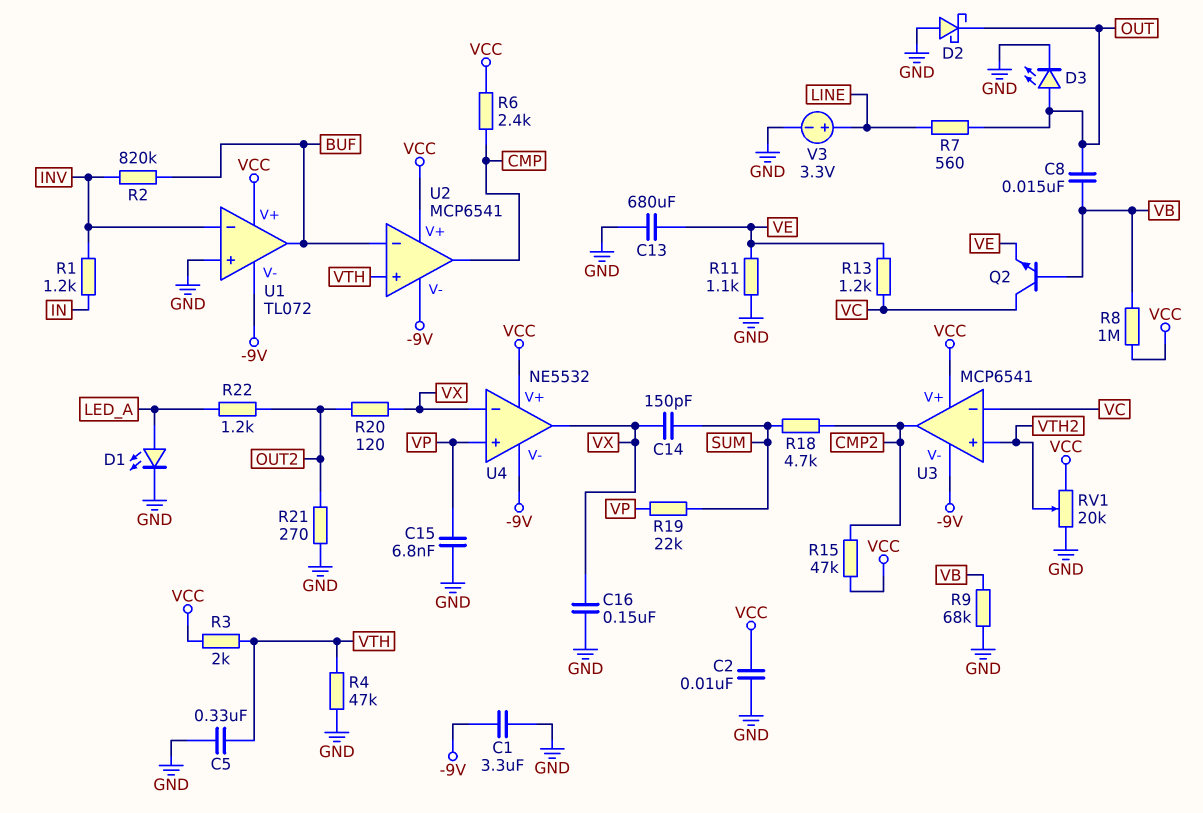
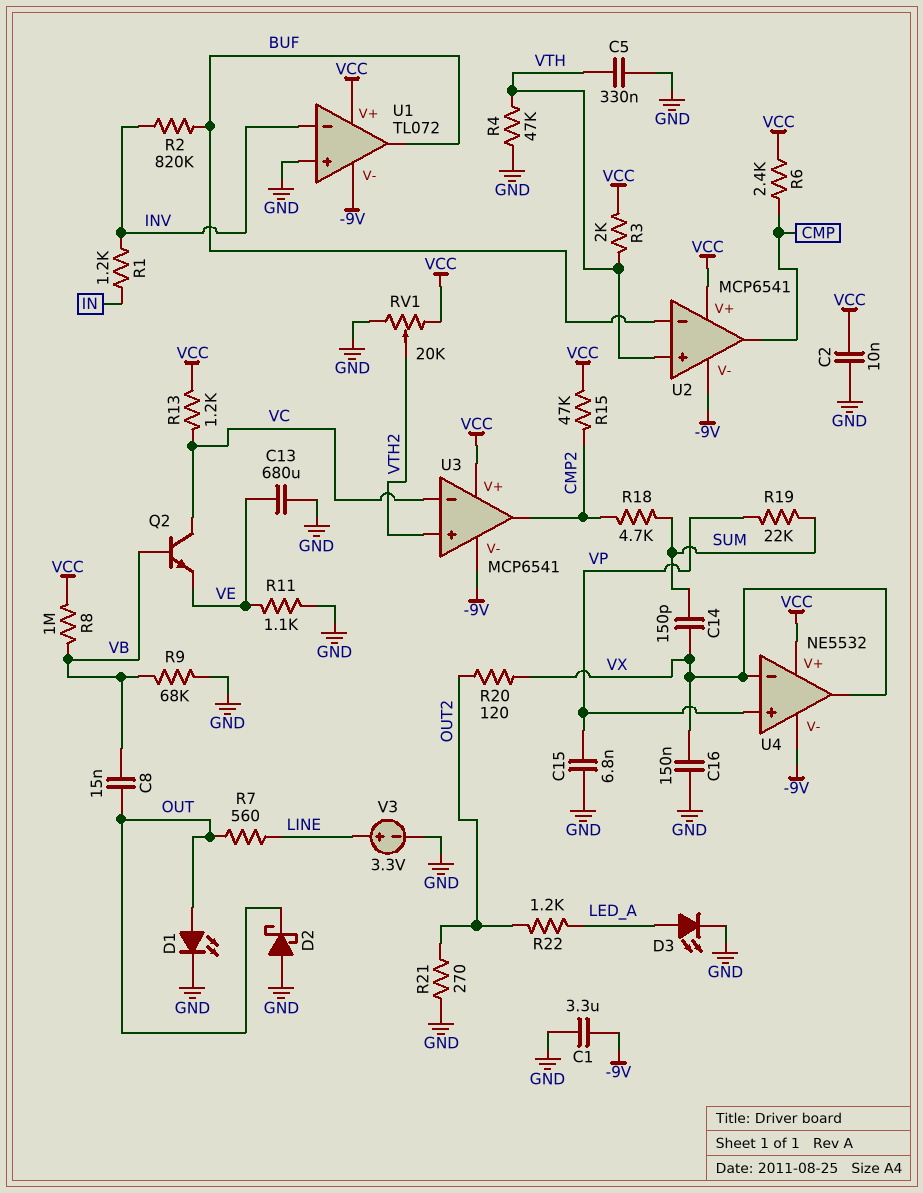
D1: LED (A LED_A, K GND) -> LED (A OUT, K GND)
D3: LED (A OUT, K GND) -> LED (A LED_A, K GND)
R13: 1.2k (VC, VE) -> 1.2k (VC, VCC)

